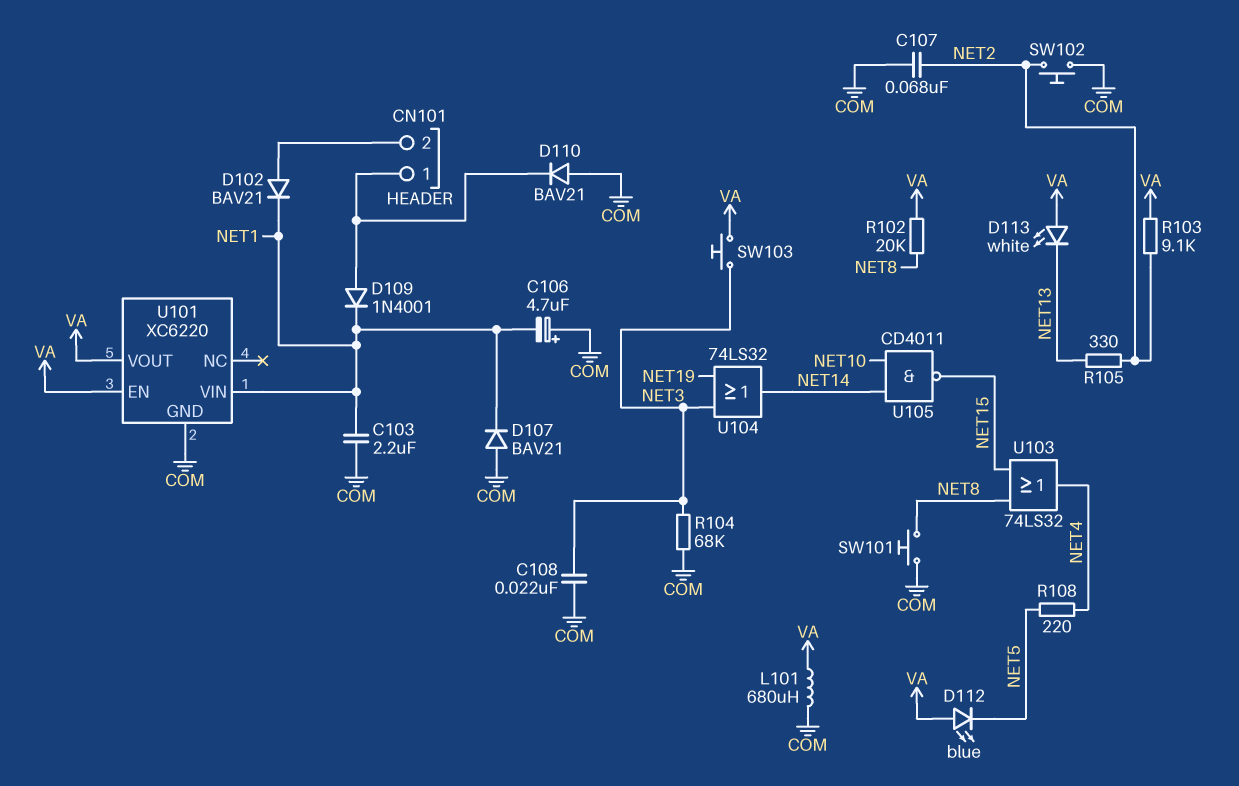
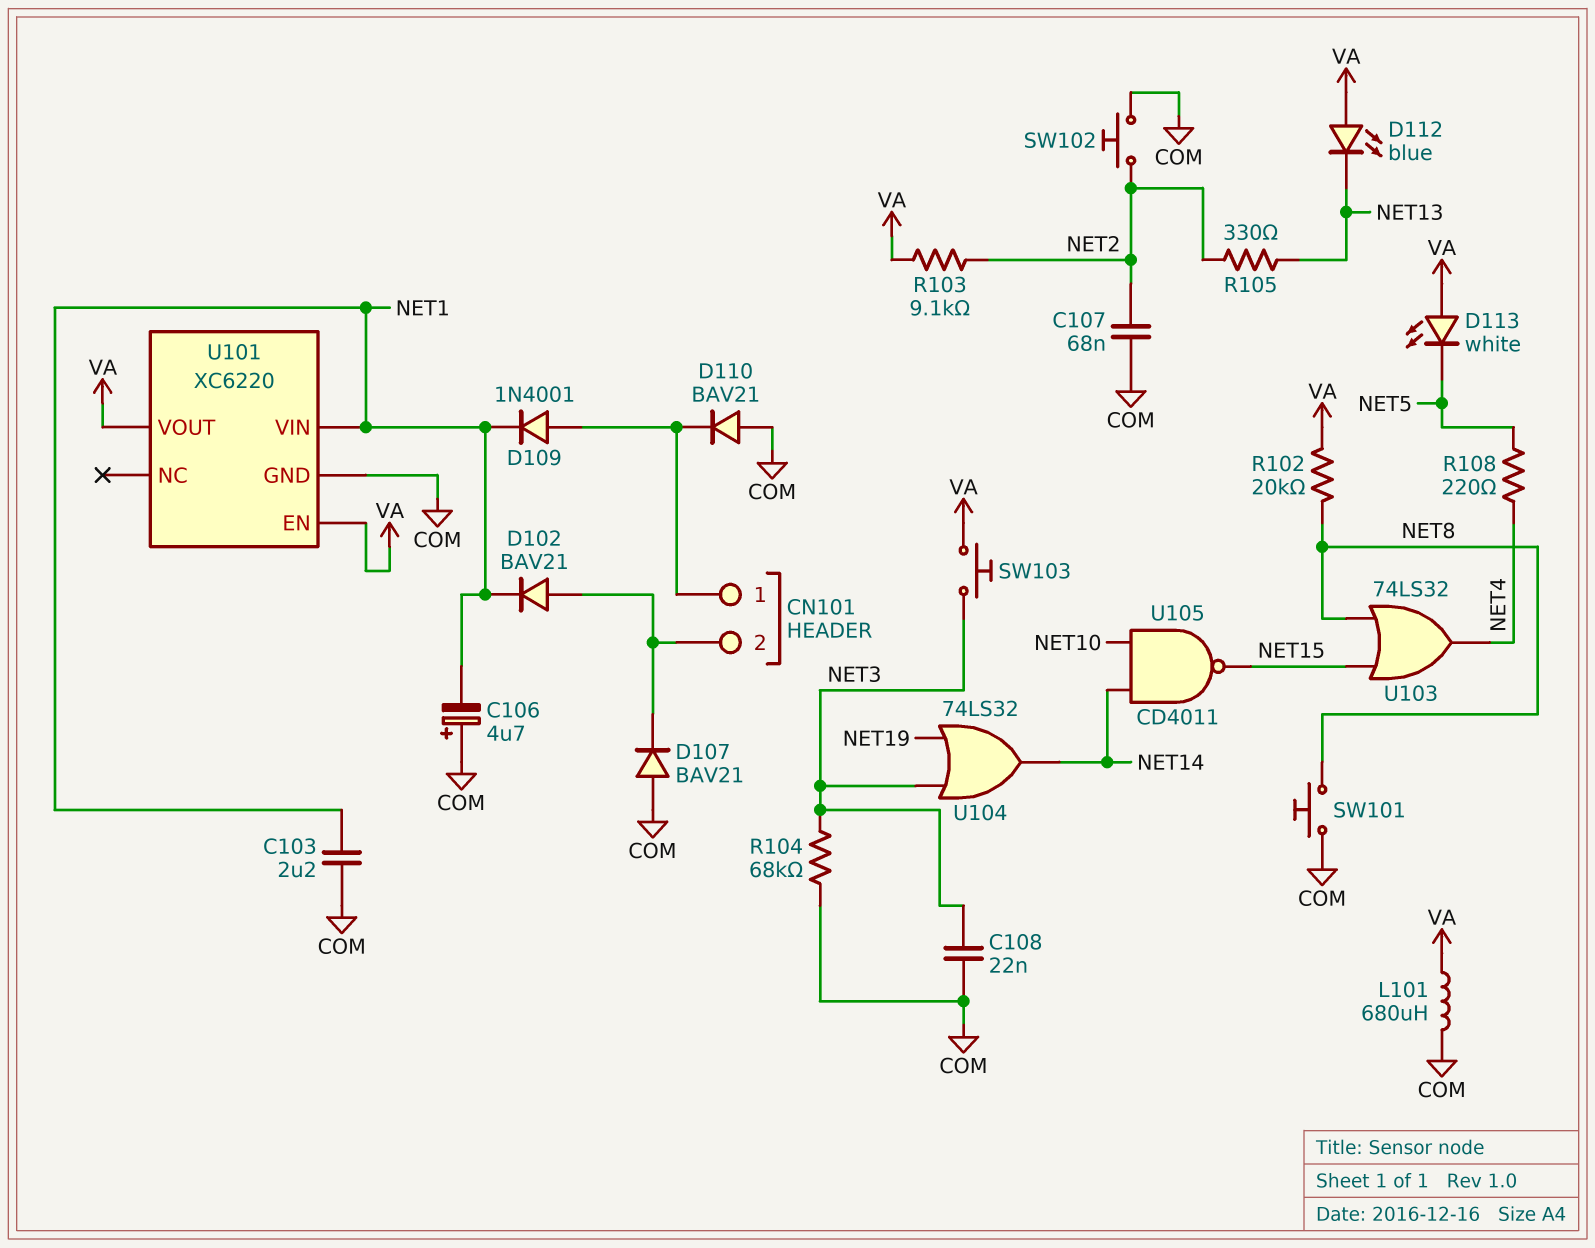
D107: diode BAV21 (A COM, K NET1) -> diode BAV21 (A COM, K CN101/2)
D112: LED blue (A VA, K NET5) -> LED blue (A VA, K NET13)
D113: LED white (A VA, K NET13) -> LED white (A VA, K NET5)

